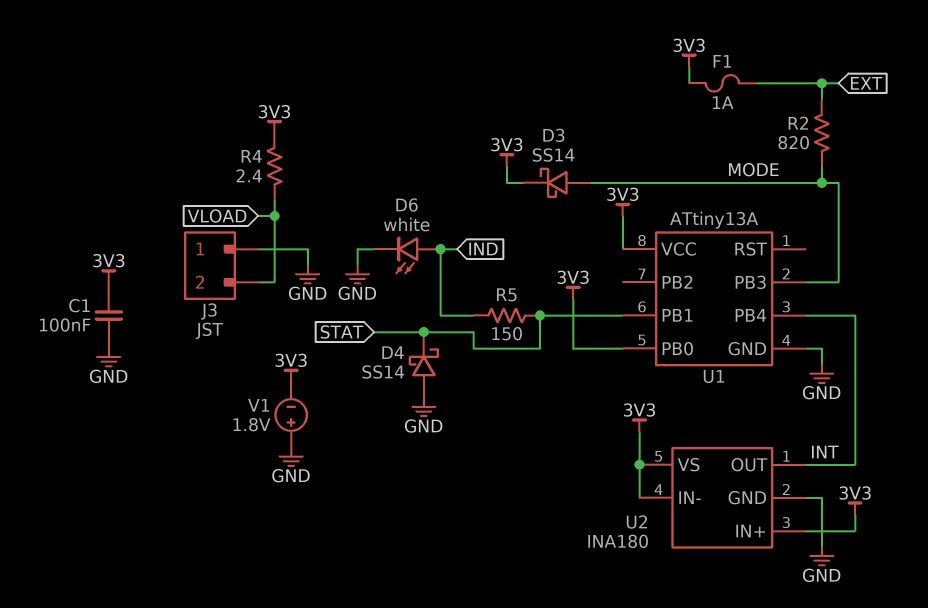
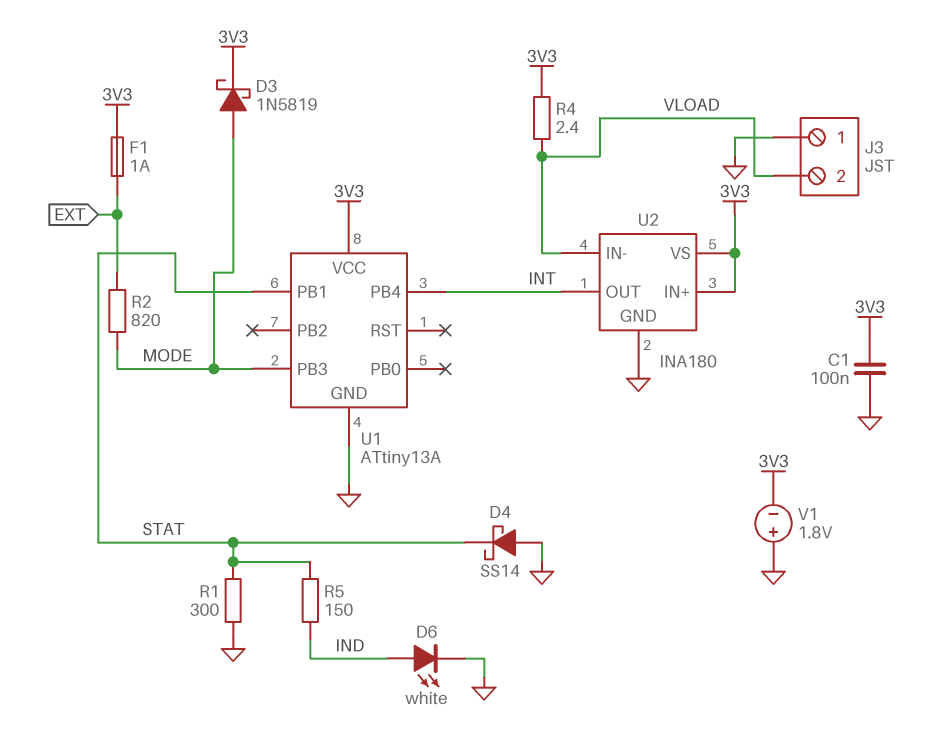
D3: schottky SS14 (A MODE, K 3V3) -> schottky 1N5819 (A MODE, K 3V3)
R1: none -> 300 (GND, STAT)
U1 pin PB0: 3V3 -> none
U2 pin IN-: 3V3 -> VLOAD

